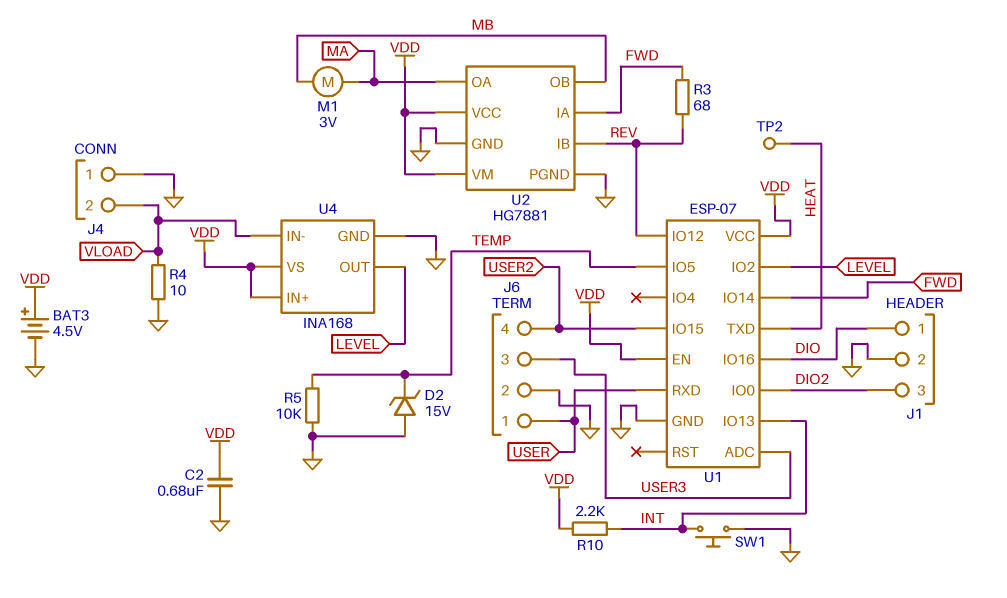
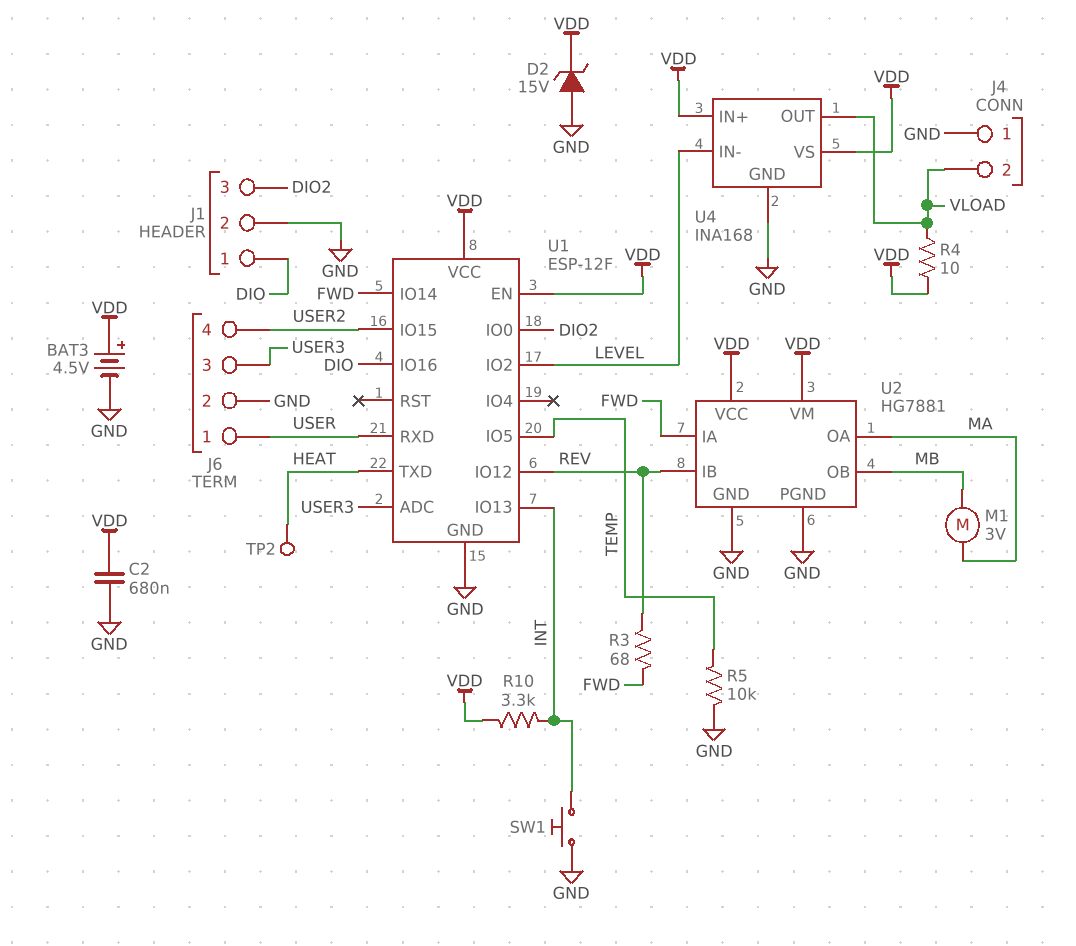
D2: zener 15V (A GND, K TEMP) -> zener 15V (A GND, K VDD)
R4: 10 (GND, VLOAD) -> 10 (VDD, VLOAD)
R10: 2.2k (INT, VDD) -> 3.3k (INT, VDD)
U1: ESP-07 -> ESP-12F
U4 pin IN-: VLOAD -> LEVEL
U4 pin OUT: LEVEL -> VLOAD

